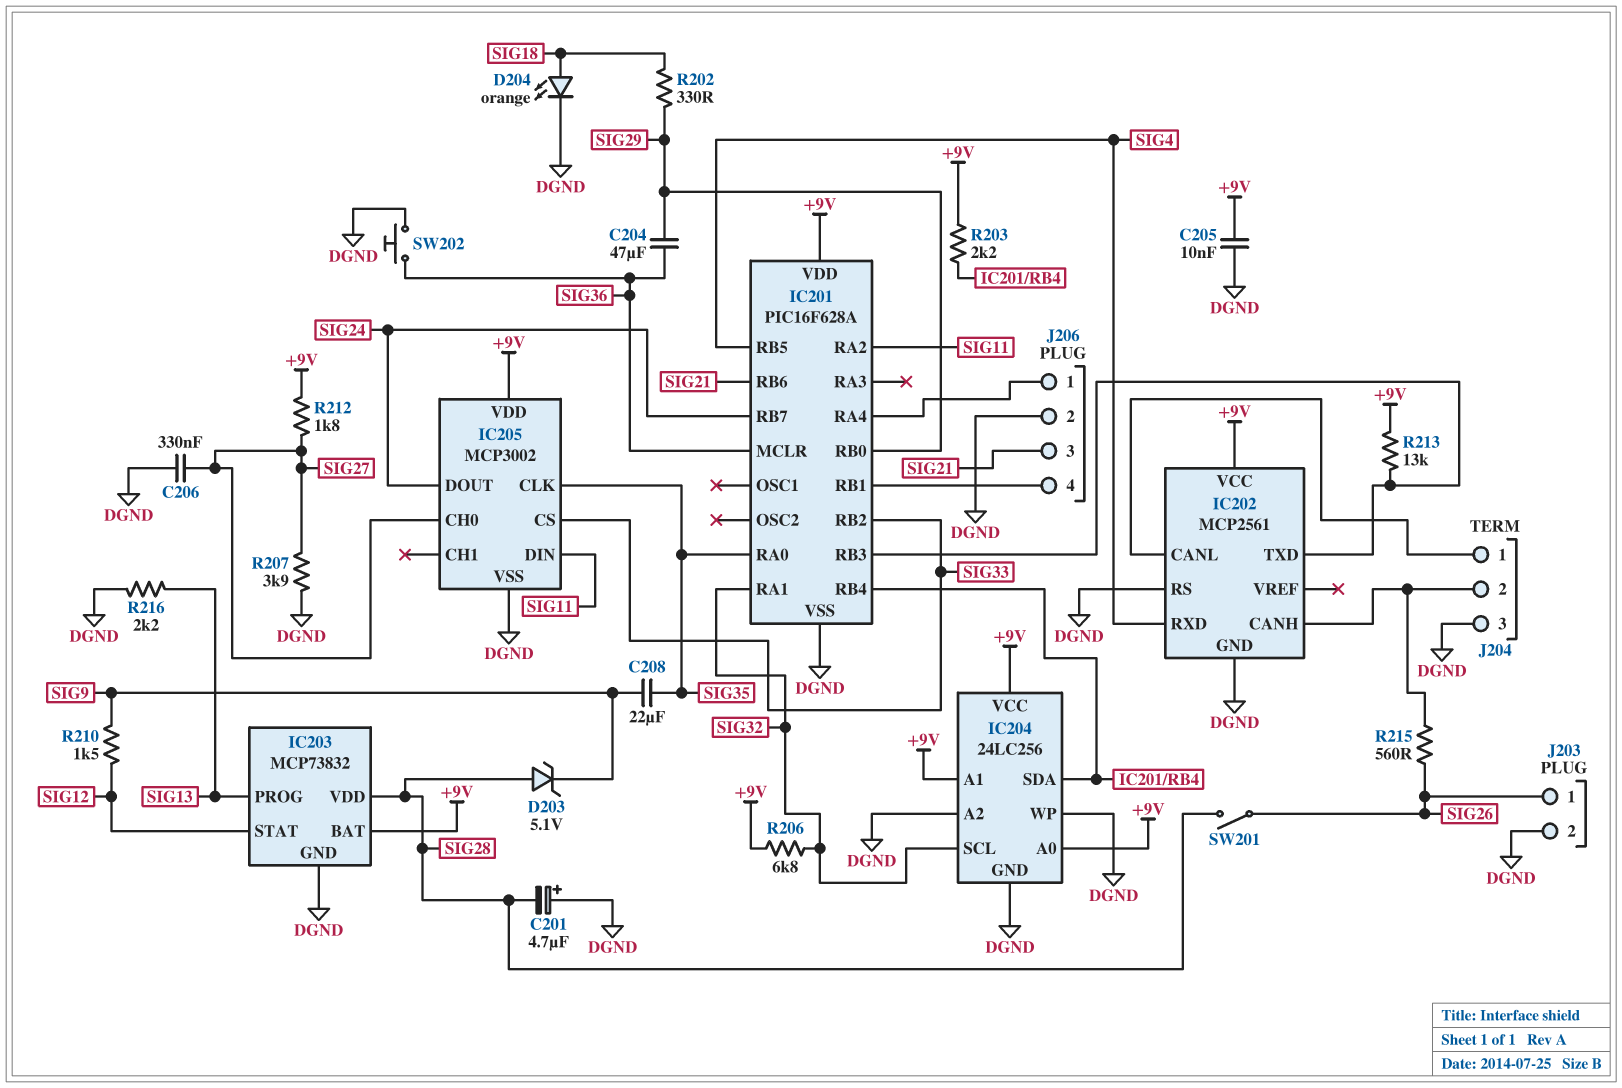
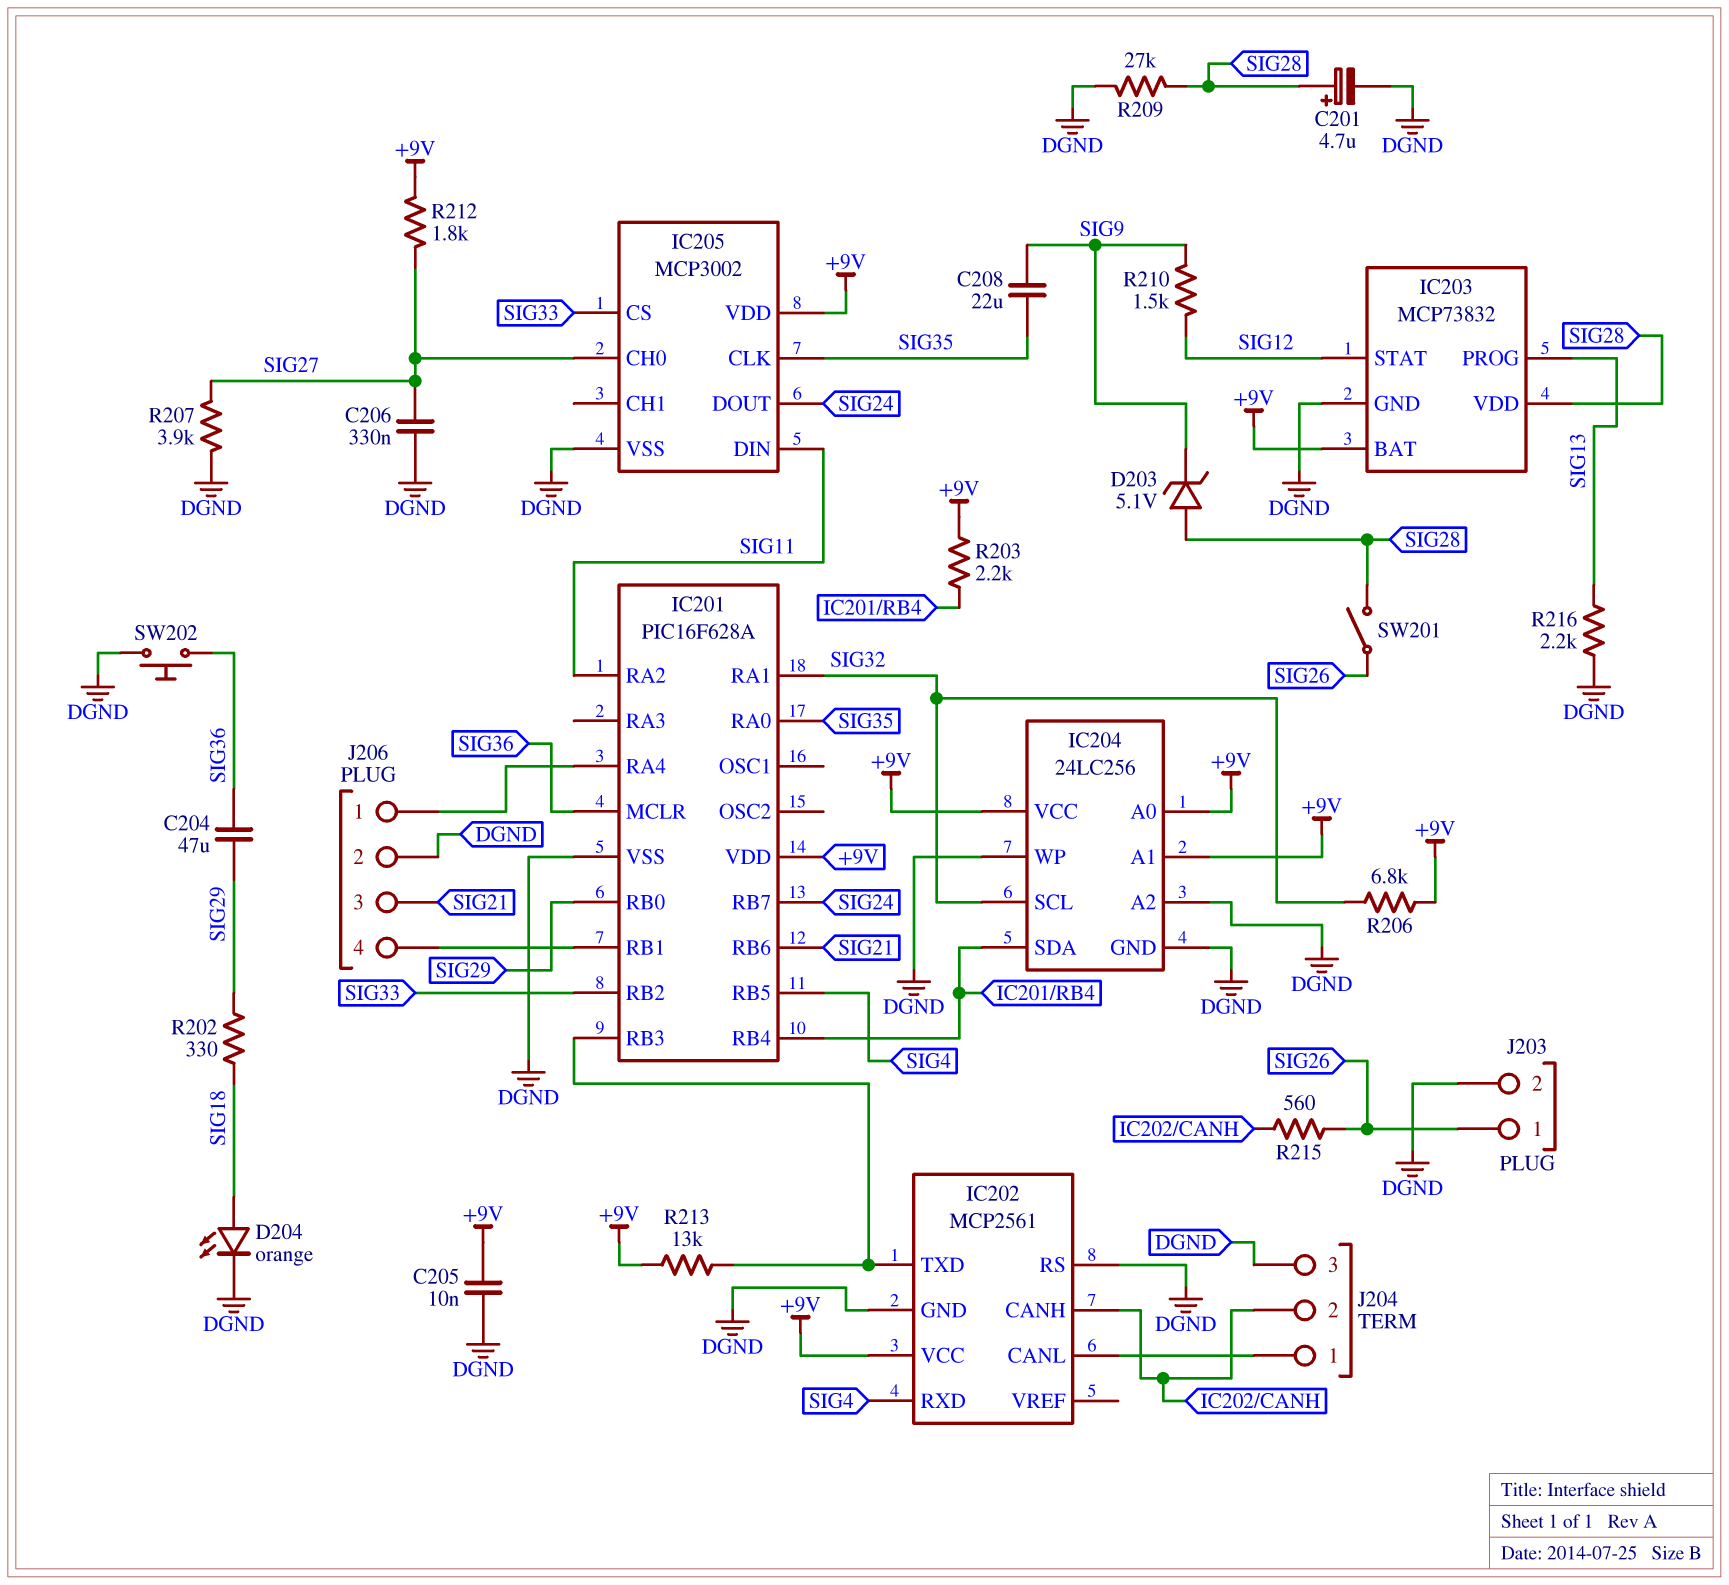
C201: 4.7uF (plus DGND, minus SIG28) -> 4.7uF (plus SIG28, minus DGND)
R209: none -> 27k (DGND, SIG28)

